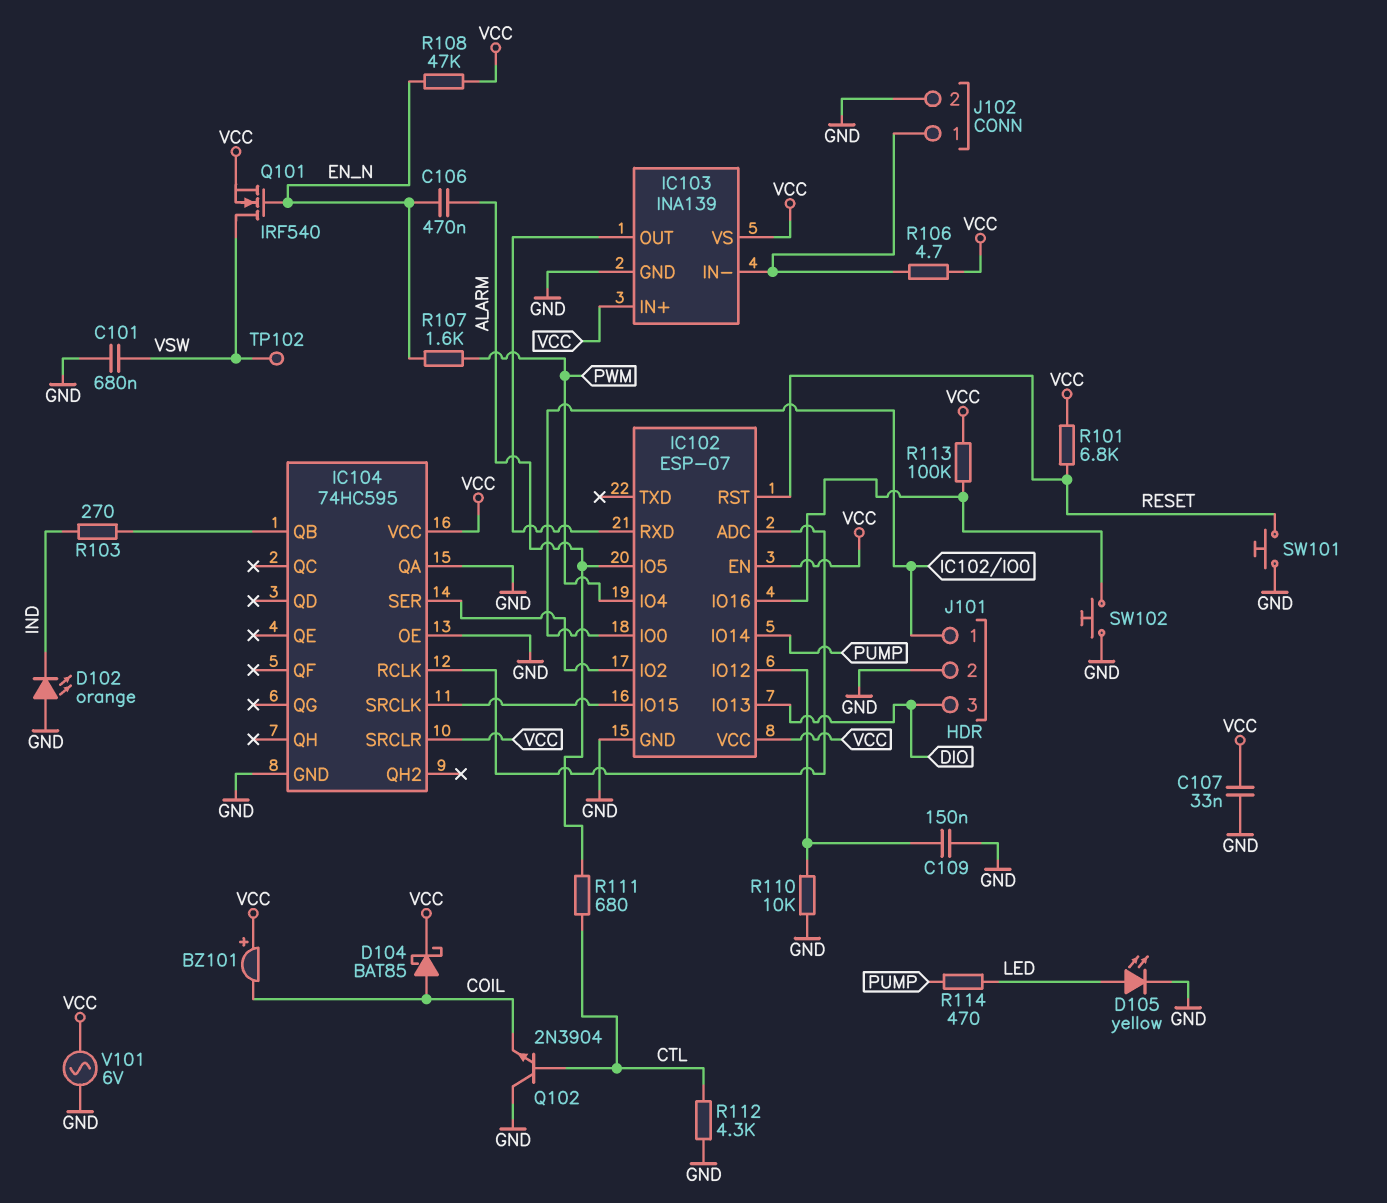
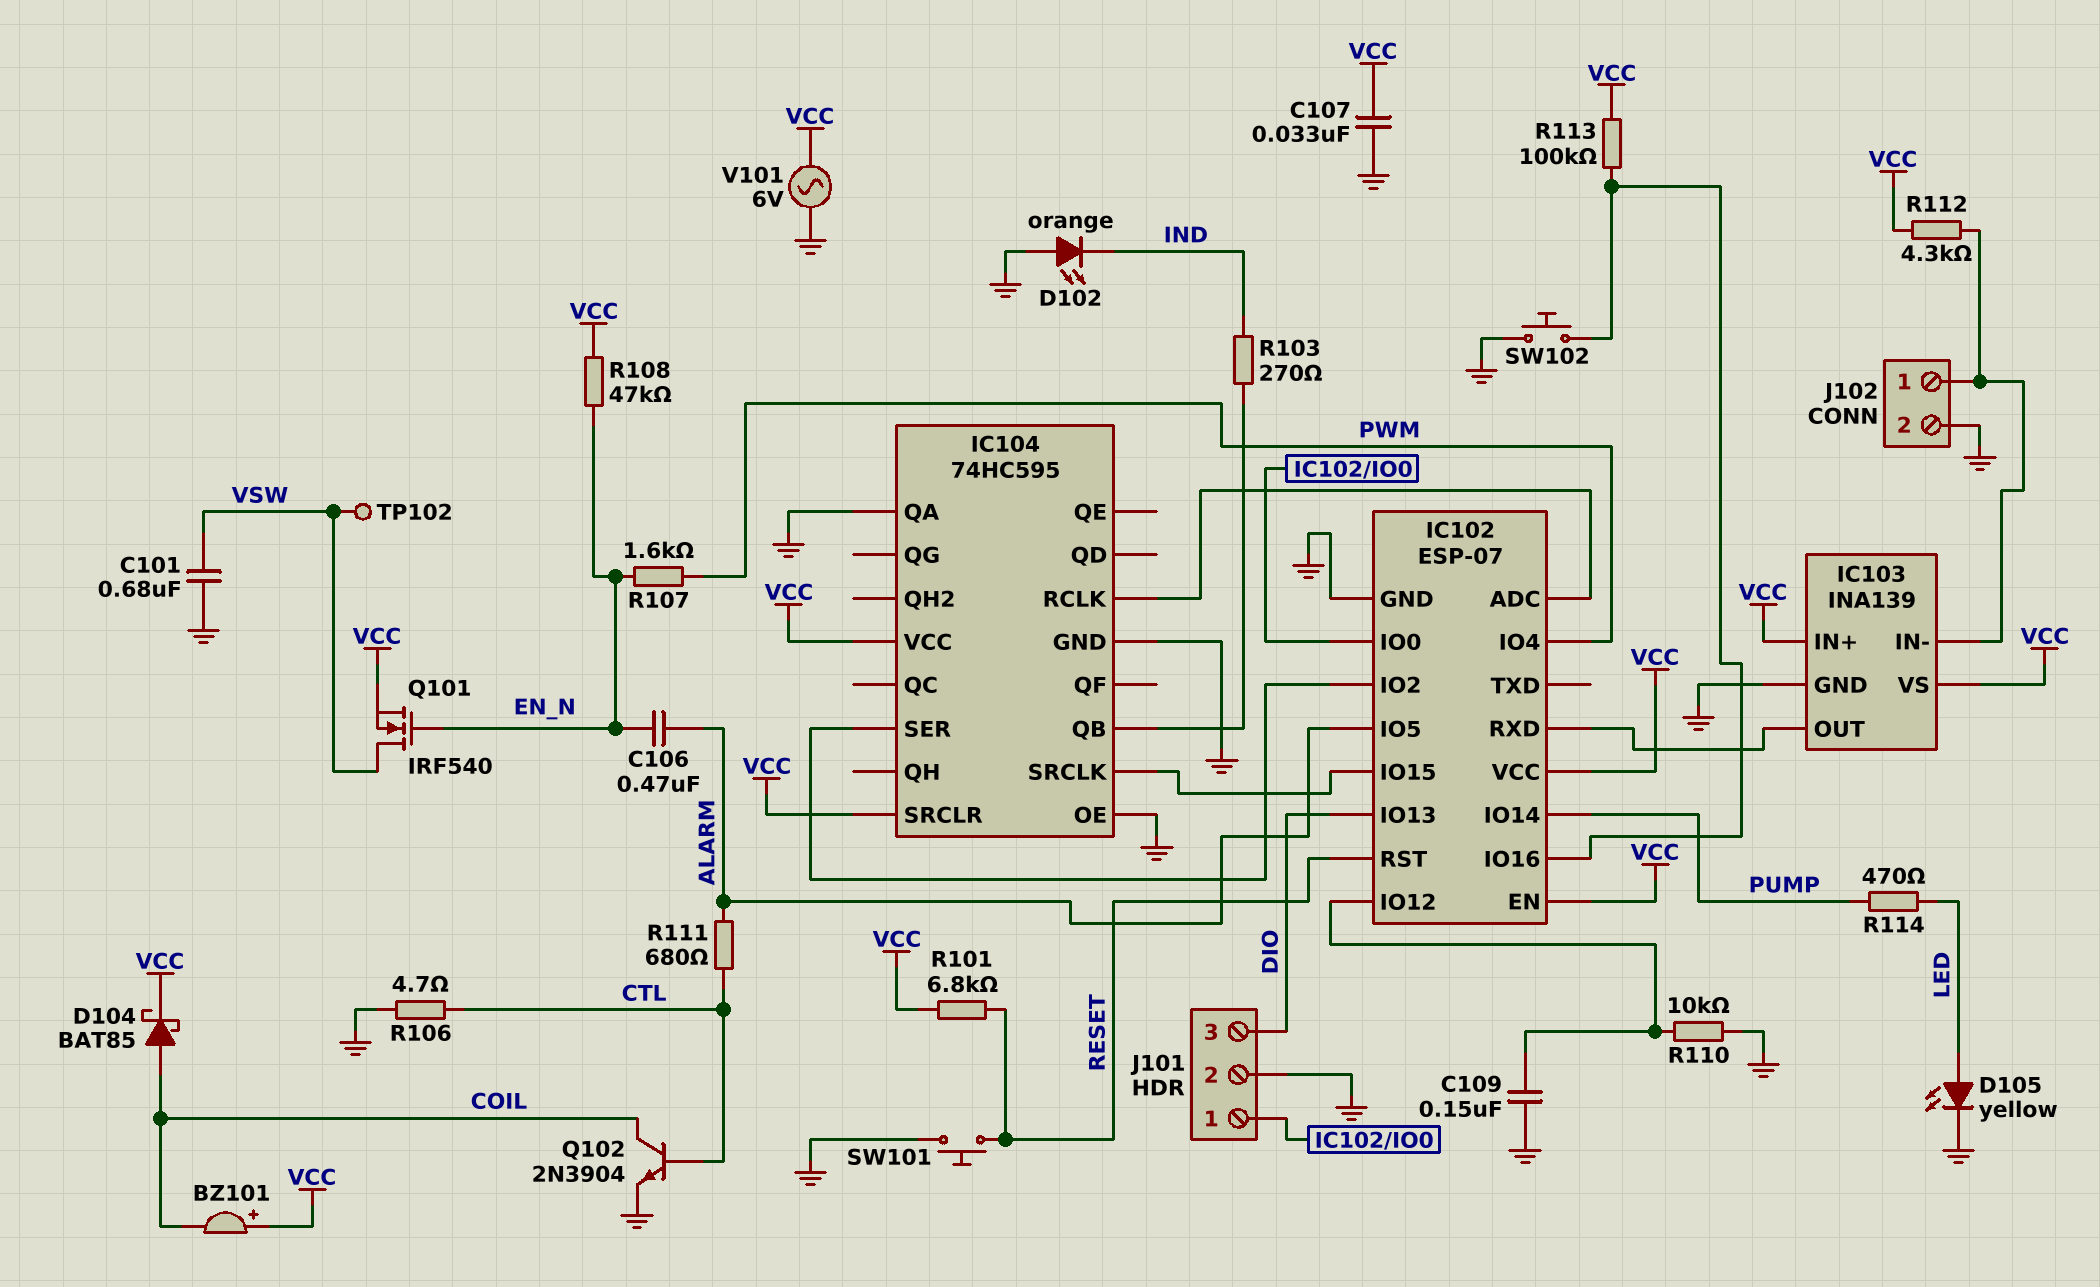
Q102: NPN 2N3904 (B CTL, C GND, E COIL) -> NPN 2N3904 (B CTL, C COIL, E GND)
R106: 4.7 (IC103/IN-, VCC) -> 4.7 (CTL, GND)
R112: 4.3k (CTL, GND) -> 4.3k (IC103/IN-, VCC)

